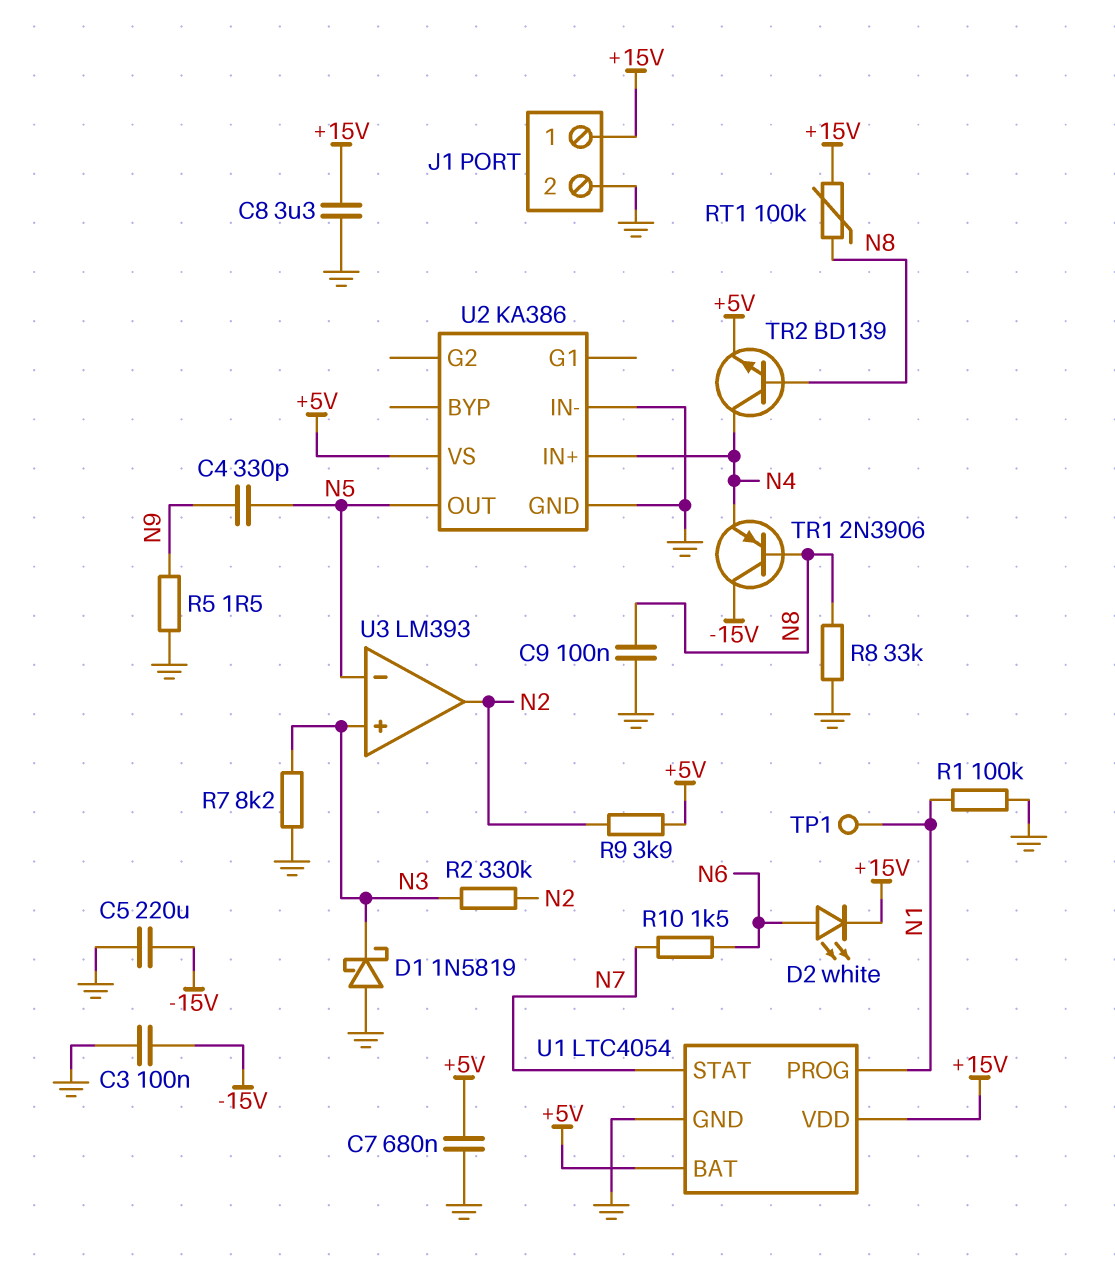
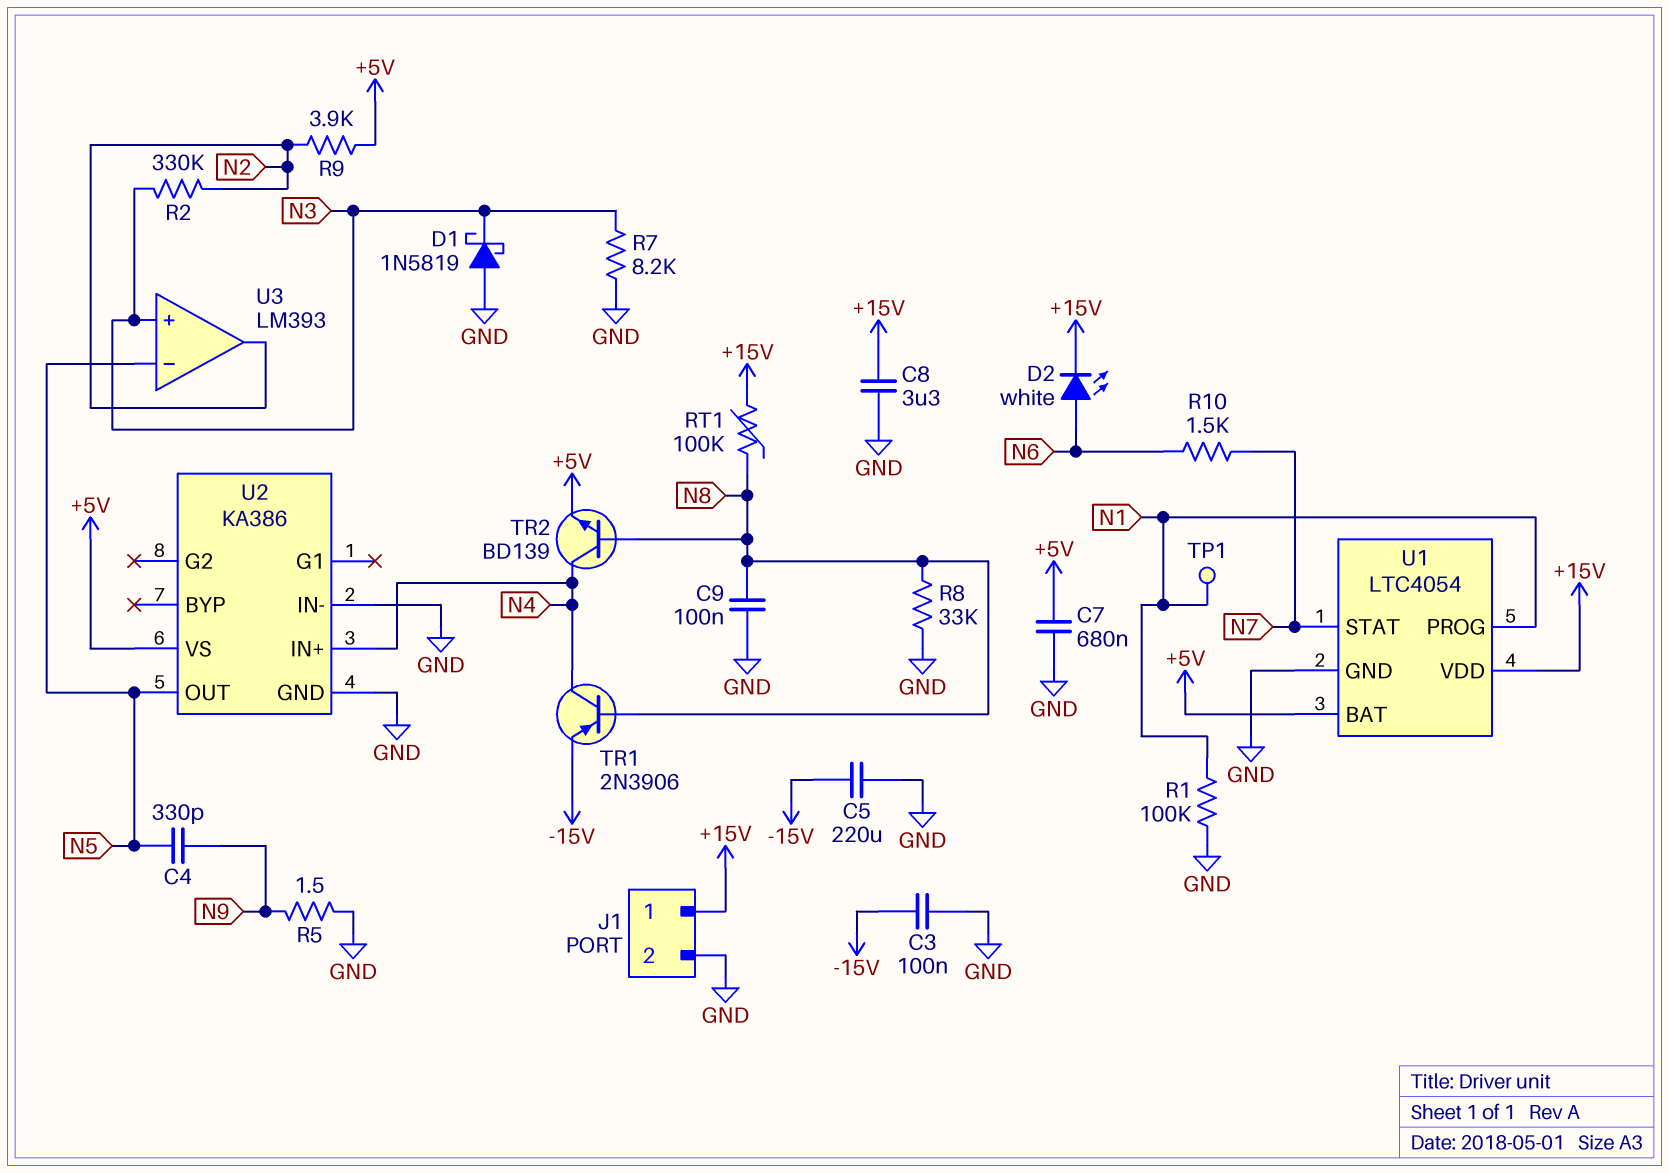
TR1: PNP 2N3906 (B N8, C -15V, E N4) -> PNP 2N3906 (B N8, C N4, E -15V)

